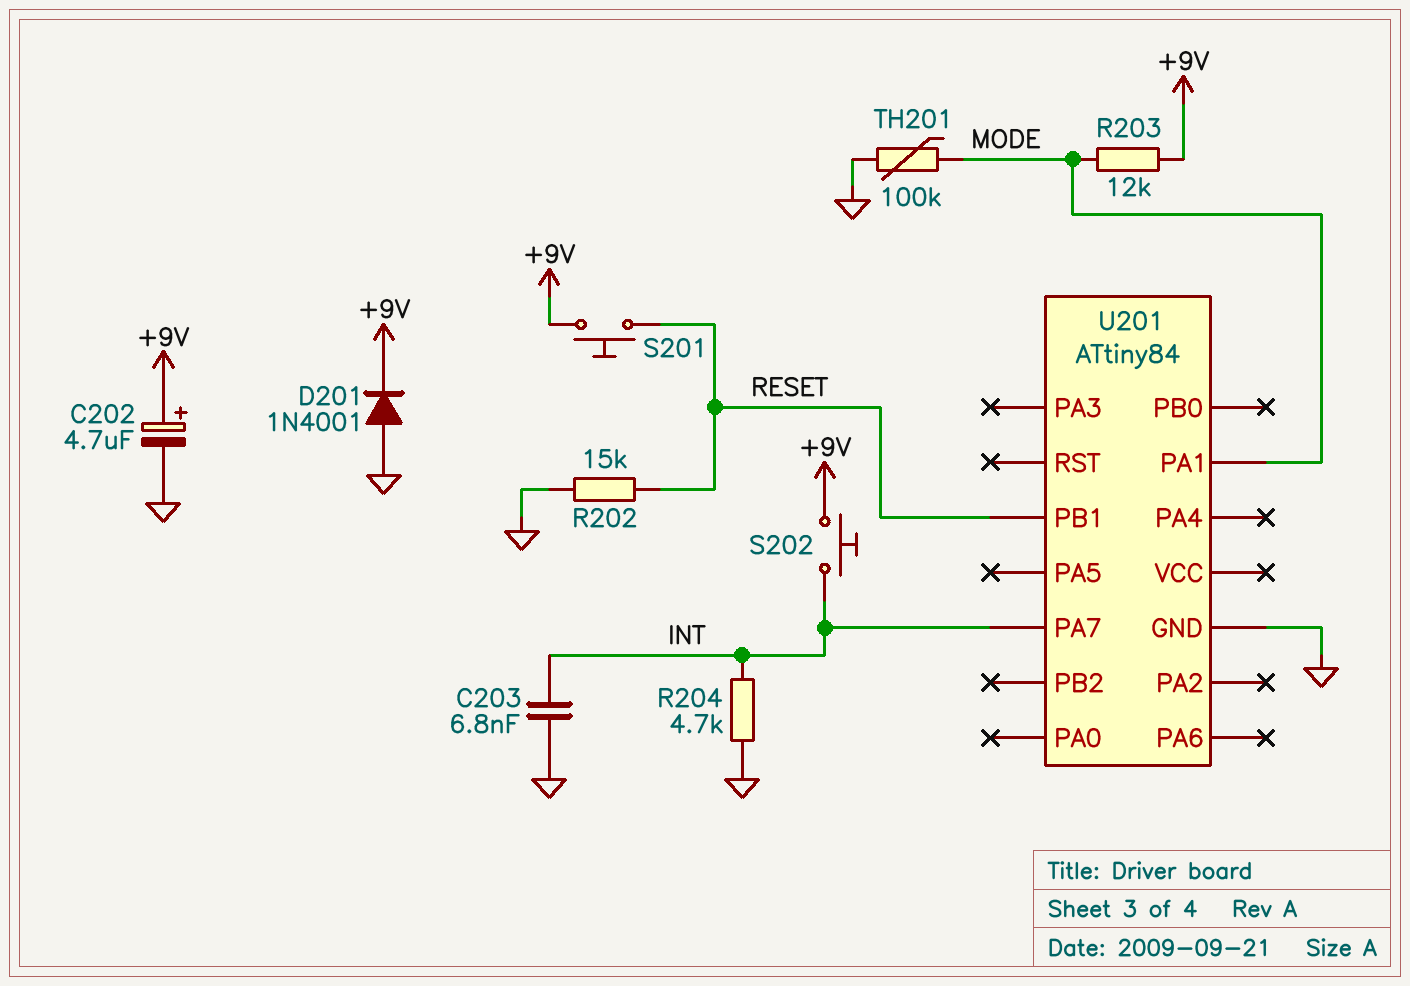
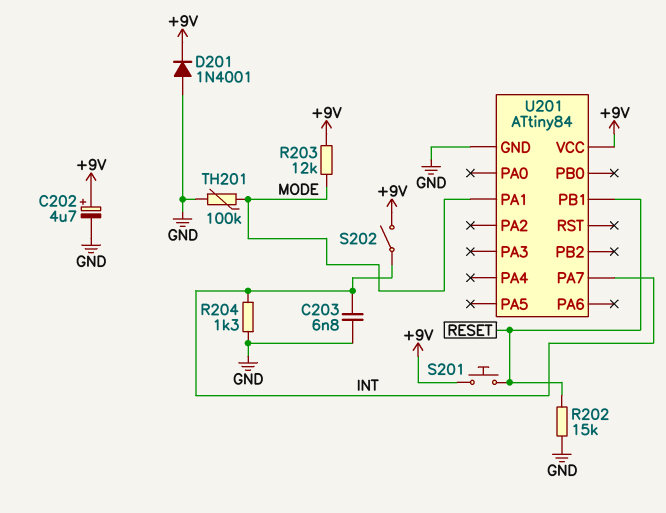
R204: 4.7k (GND, INT) -> 1.3k (GND, INT)
S202: button (+9V, INT) -> switch (+9V, INT)
U201 pin VCC: none -> +9V

